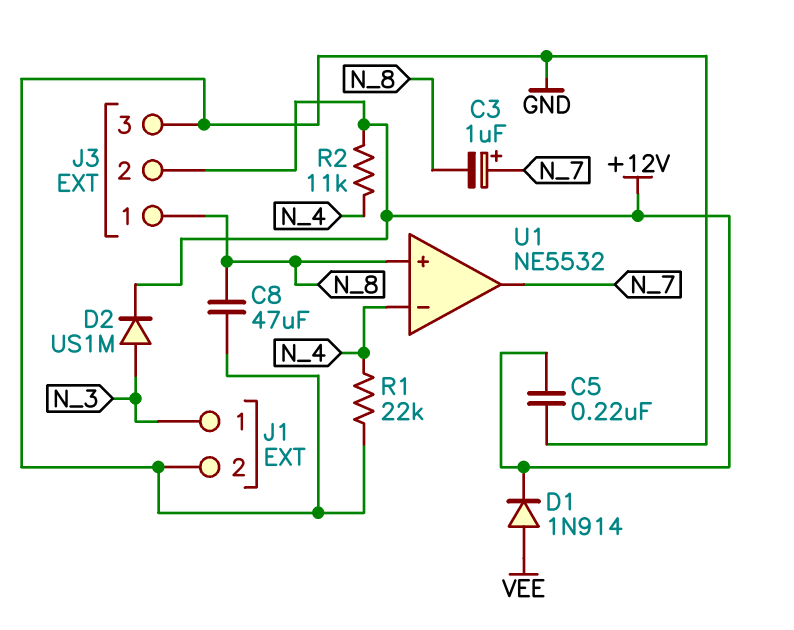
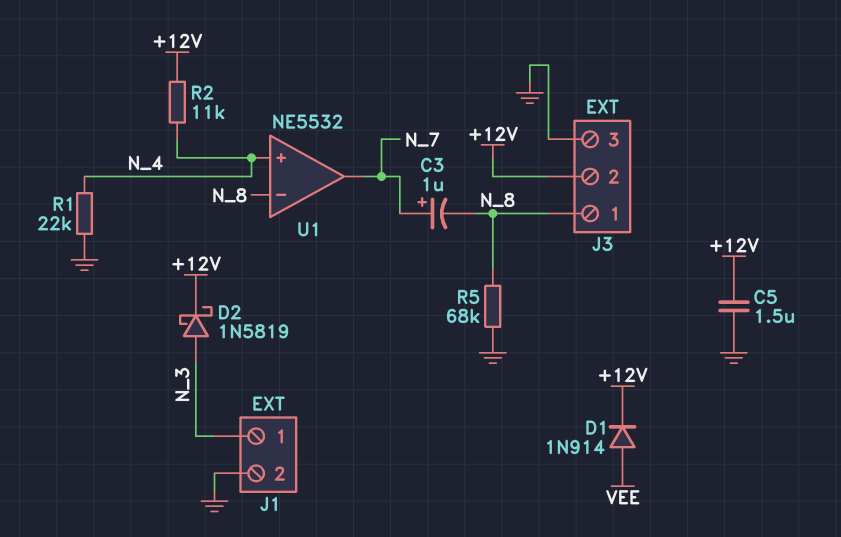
C5: 220nF (+12V, GND) -> 1.5uF (+12V, GND)
C8: 47uF (GND, N_8) -> none
D2: diode US1M (A N_3, K +12V) -> schottky 1N5819 (A N_3, K +12V)
R5: none -> 68k (GND, N_8)
U1 pin in+: N_8 -> N_4
U1 pin in-: N_4 -> N_8

